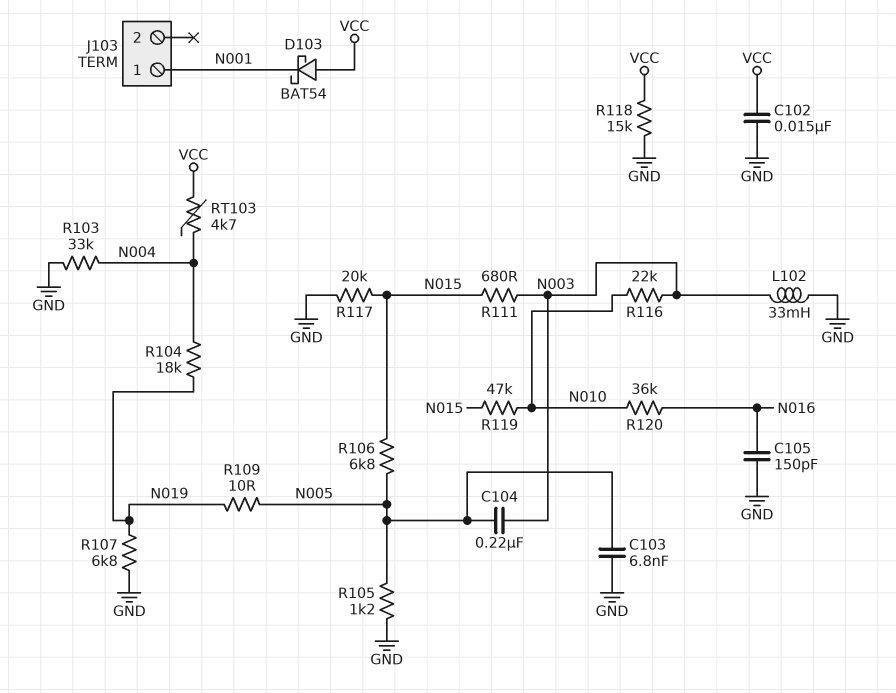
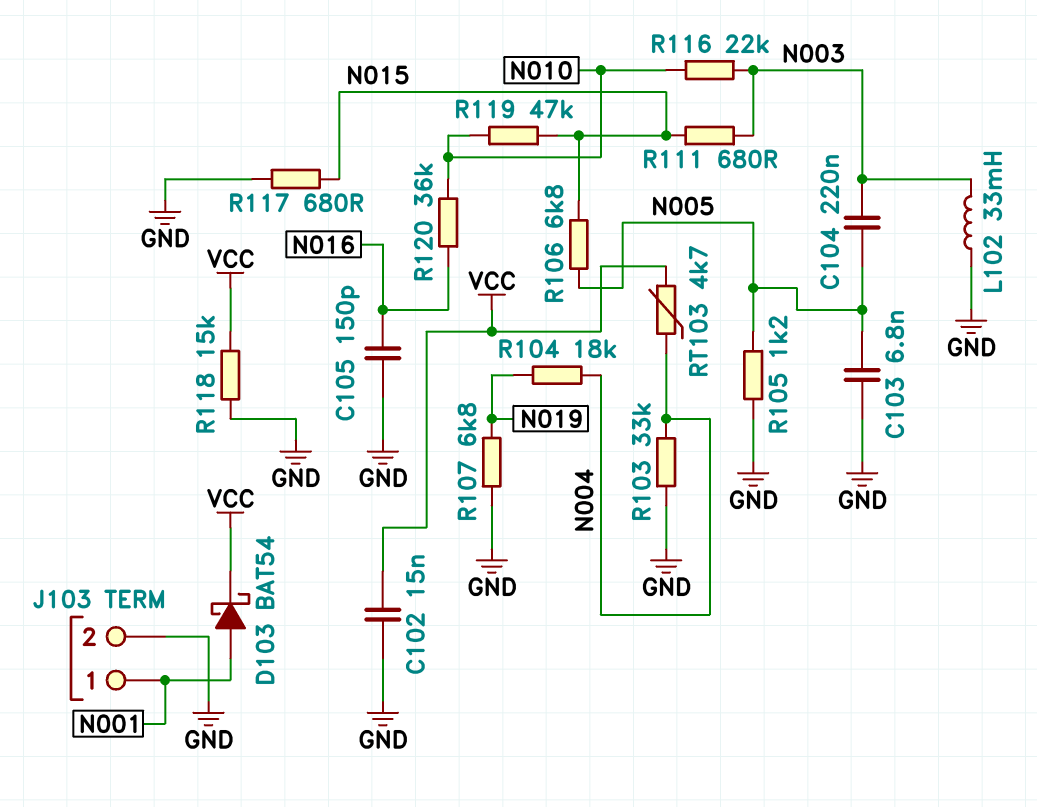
D103: schottky BAT54 (A VCC, K N001) -> schottky BAT54 (A N001, K VCC)
J103 pin 2: none -> GND
R109: 10 (N005, N019) -> none
R117: 20k (GND, N015) -> 680 (GND, N015)

